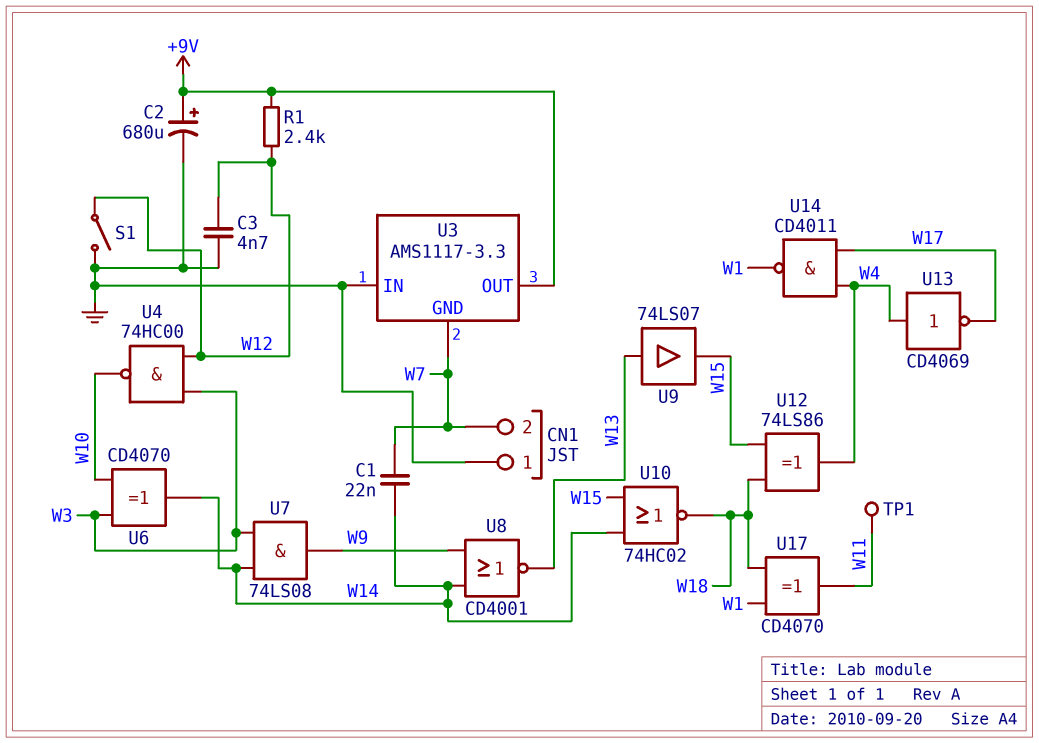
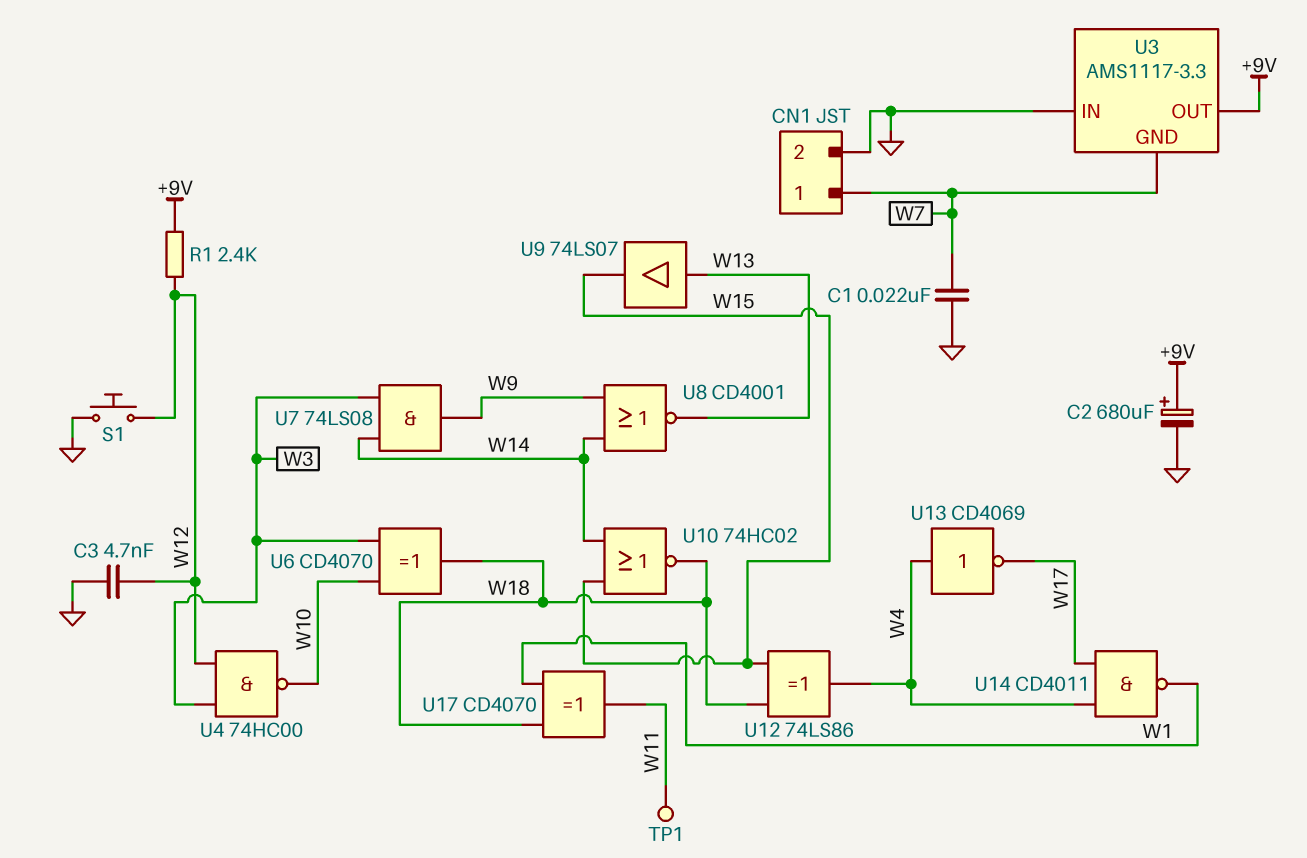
C1: 22nF (W7, W14) -> 22nF (GND, W7)
CN1 pin 1: GND -> W7
CN1 pin 2: W7 -> GND
S1: switch (GND, W12) -> button (GND, W12)
U6: XOR CD4070 (in W3, in W10, out W14) -> XOR CD4070 (in W3, in W10, out W18)

